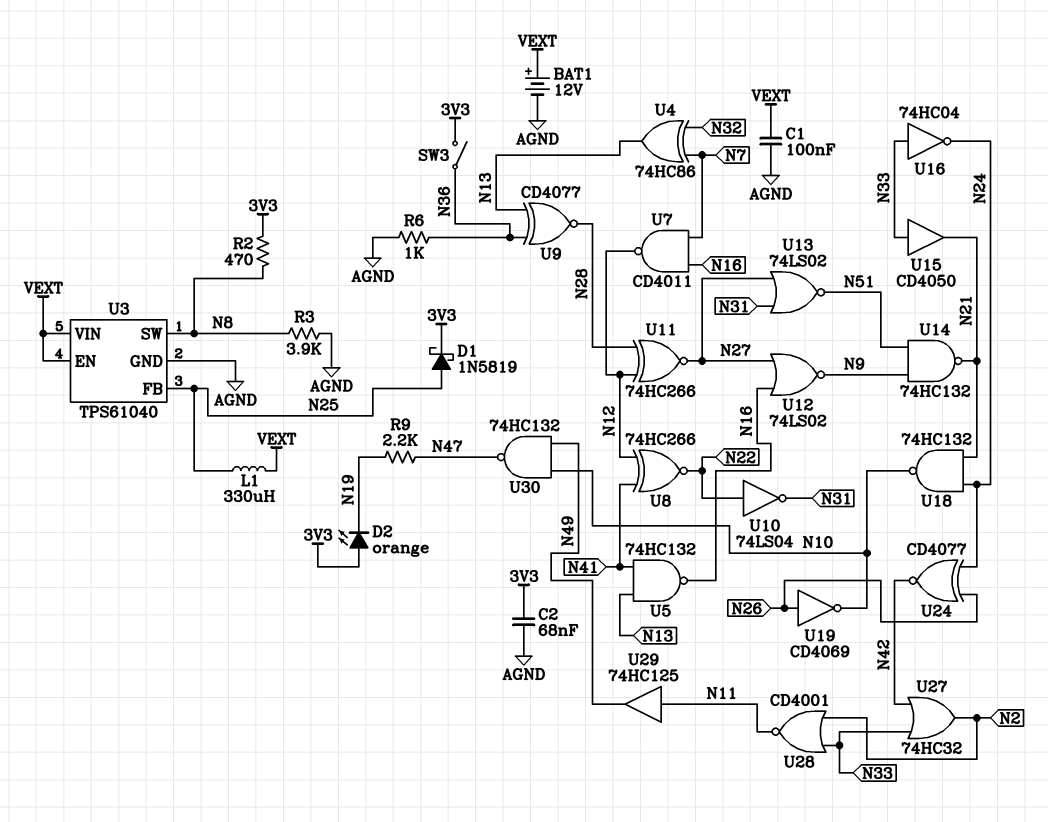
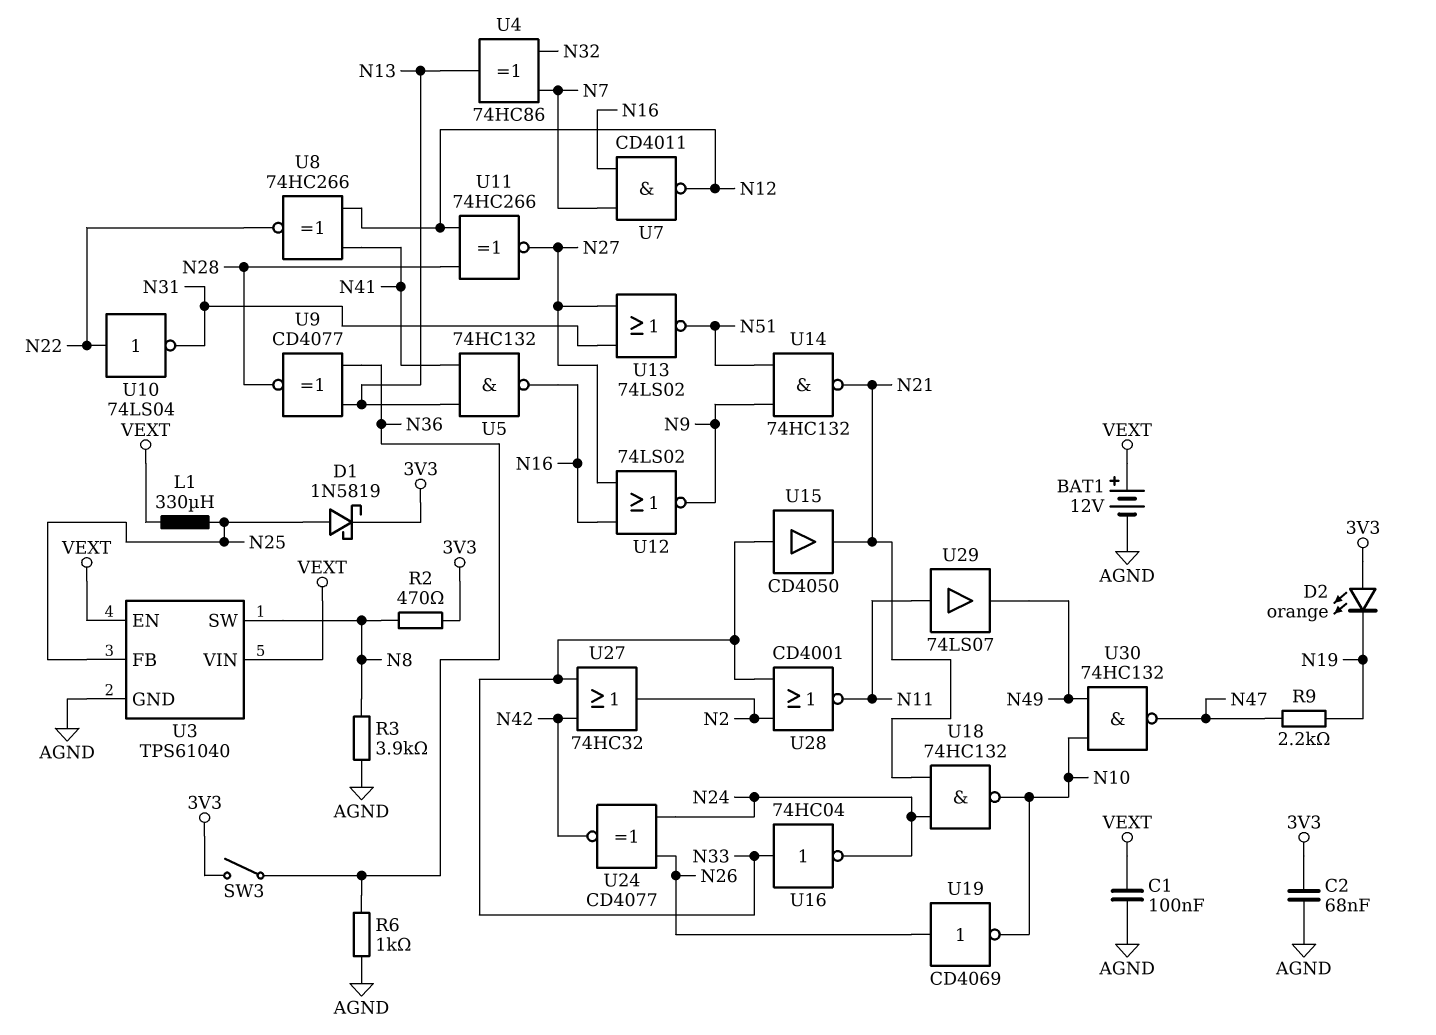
U29: buffer 74HC125 (in N11, out N49) -> buffer 74LS07 (in N11, out N49)

